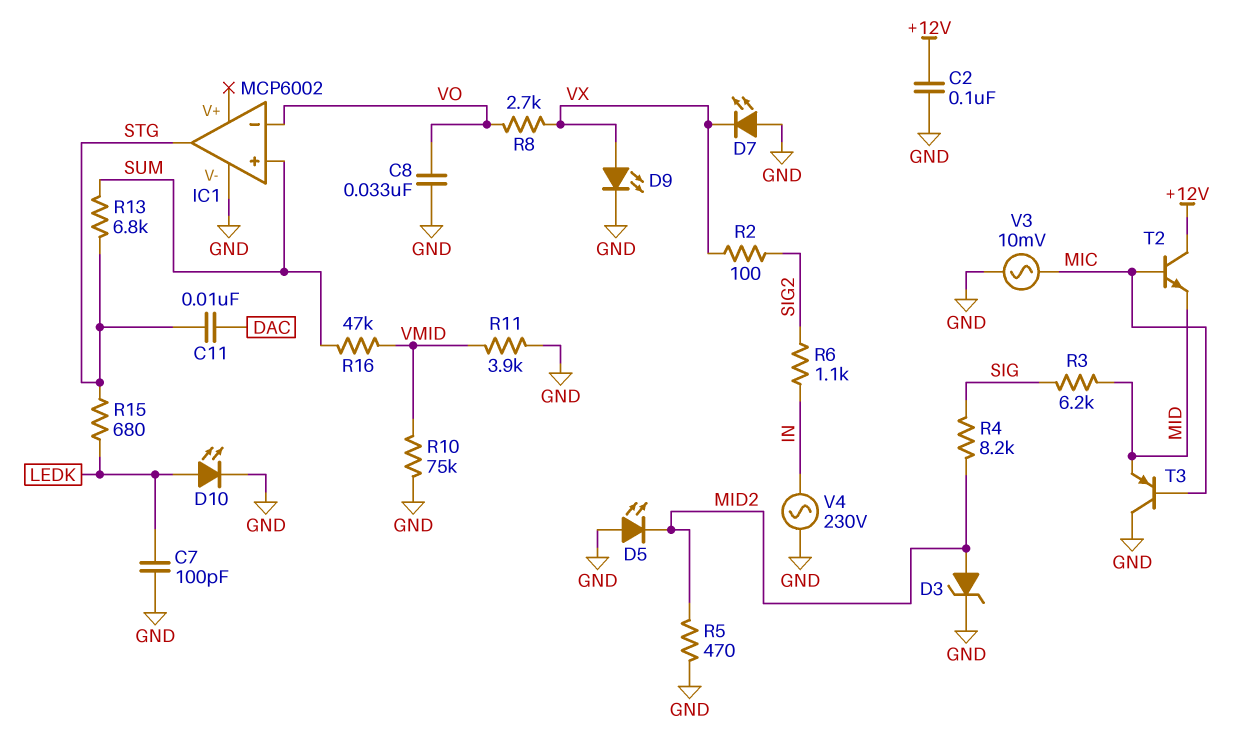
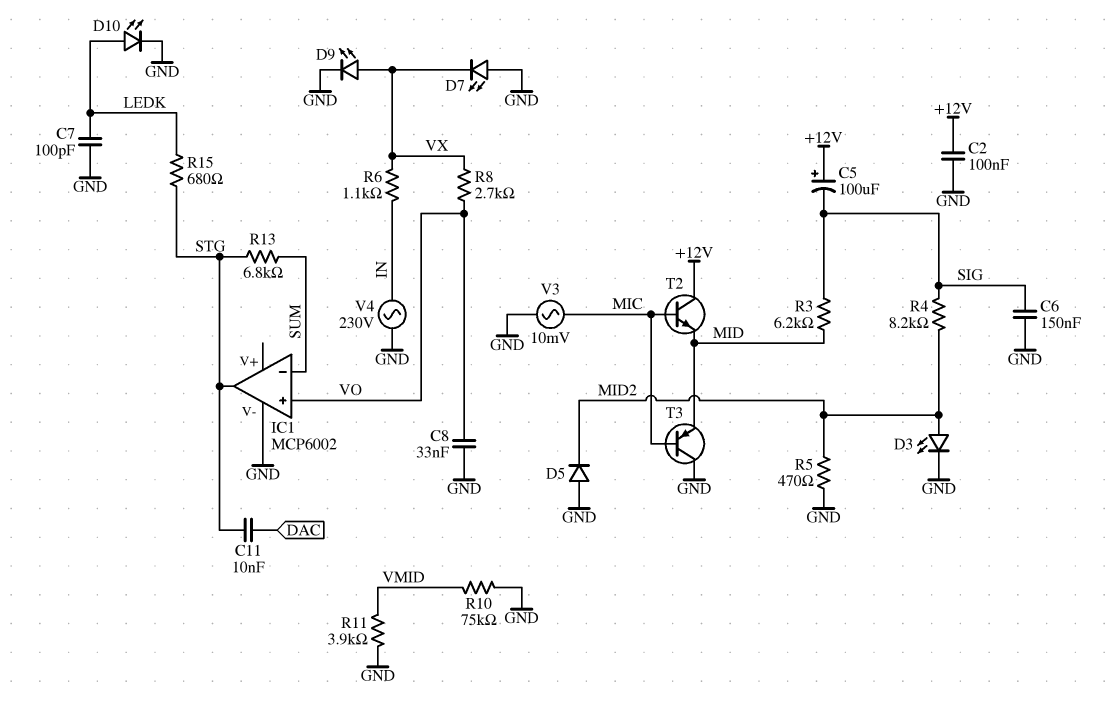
C5: none -> 100uF (plus +12V, minus SIG)
C6: none -> 150nF (GND, SIG)
D3: zener (A MID2, K GND) -> LED (A MID2, K GND)
D5: LED (A GND, K MID2) -> diode (A GND, K MID2)
IC1 pin in+: SUM -> VO
IC1 pin in-: VO -> SUM
R2: 100 (SIG2, VX) -> none
R6: 1.1k (IN, SIG2) -> 1.1k (IN, VX)
R16: 47k (SUM, VMID) -> none

